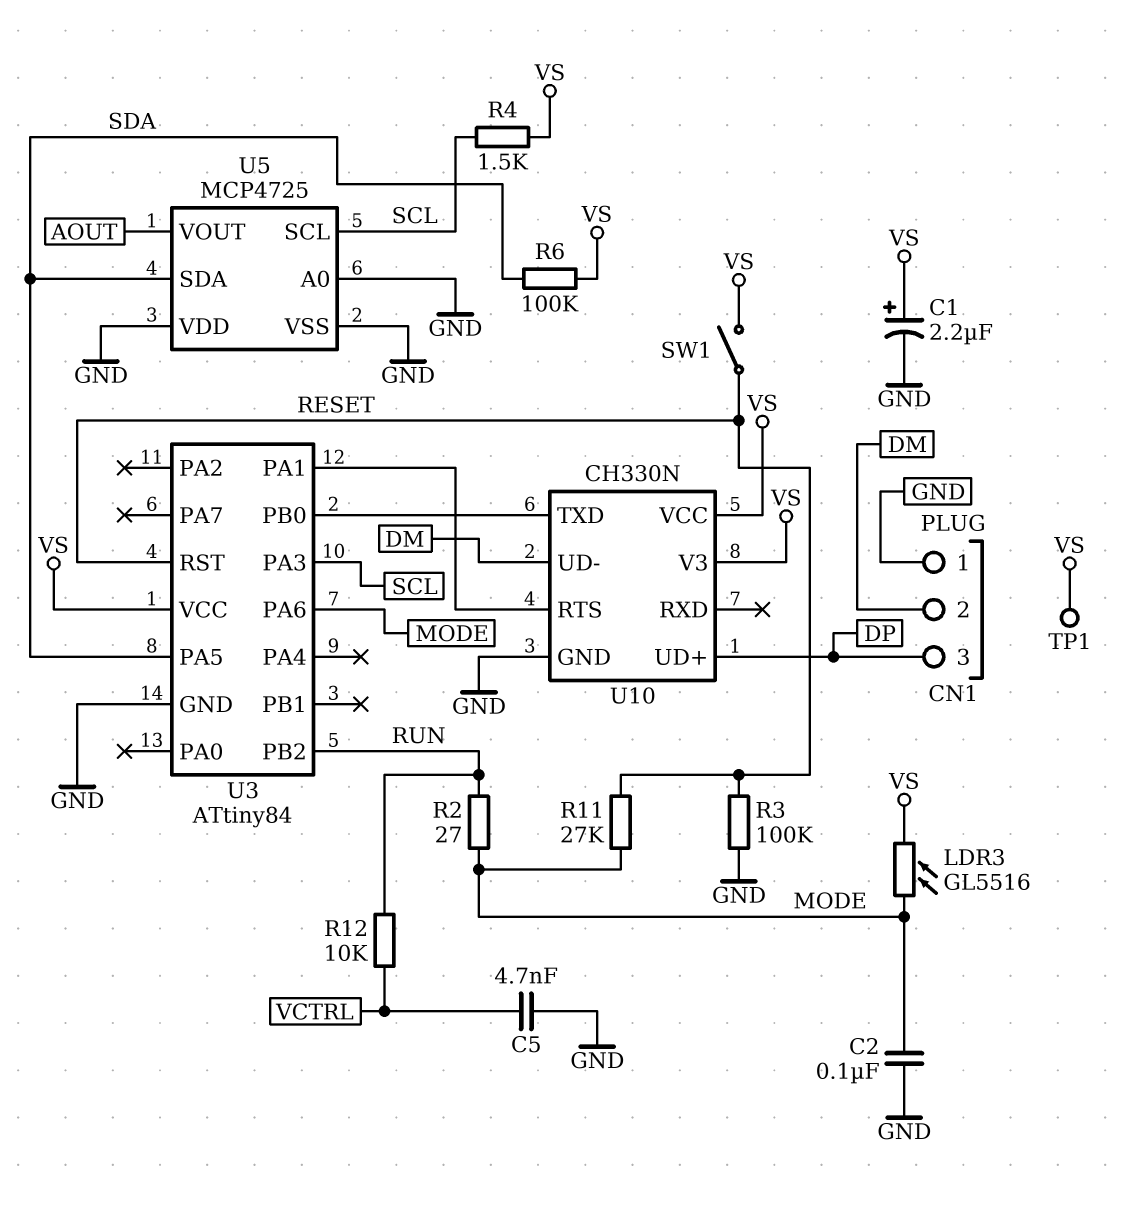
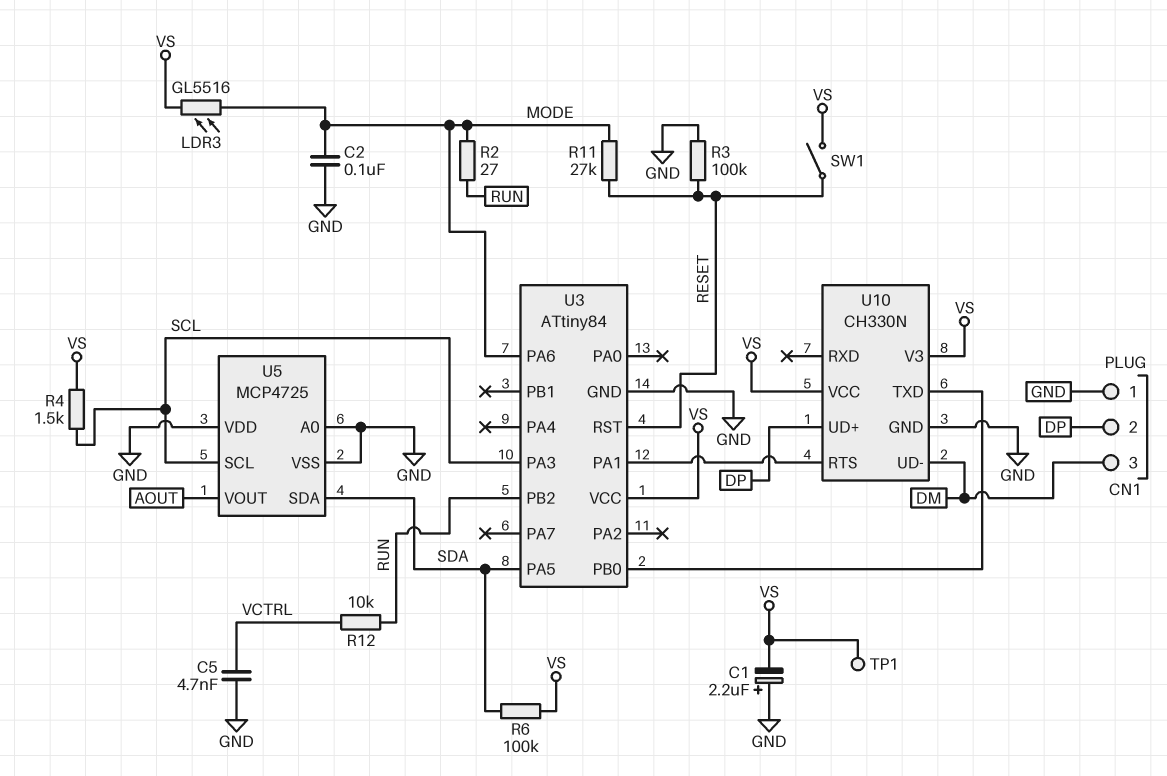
C1: 2.2uF (plus VS, minus GND) -> 2.2uF (plus GND, minus VS)
CN1 pin 2: DM -> DP
CN1 pin 3: DP -> DM

